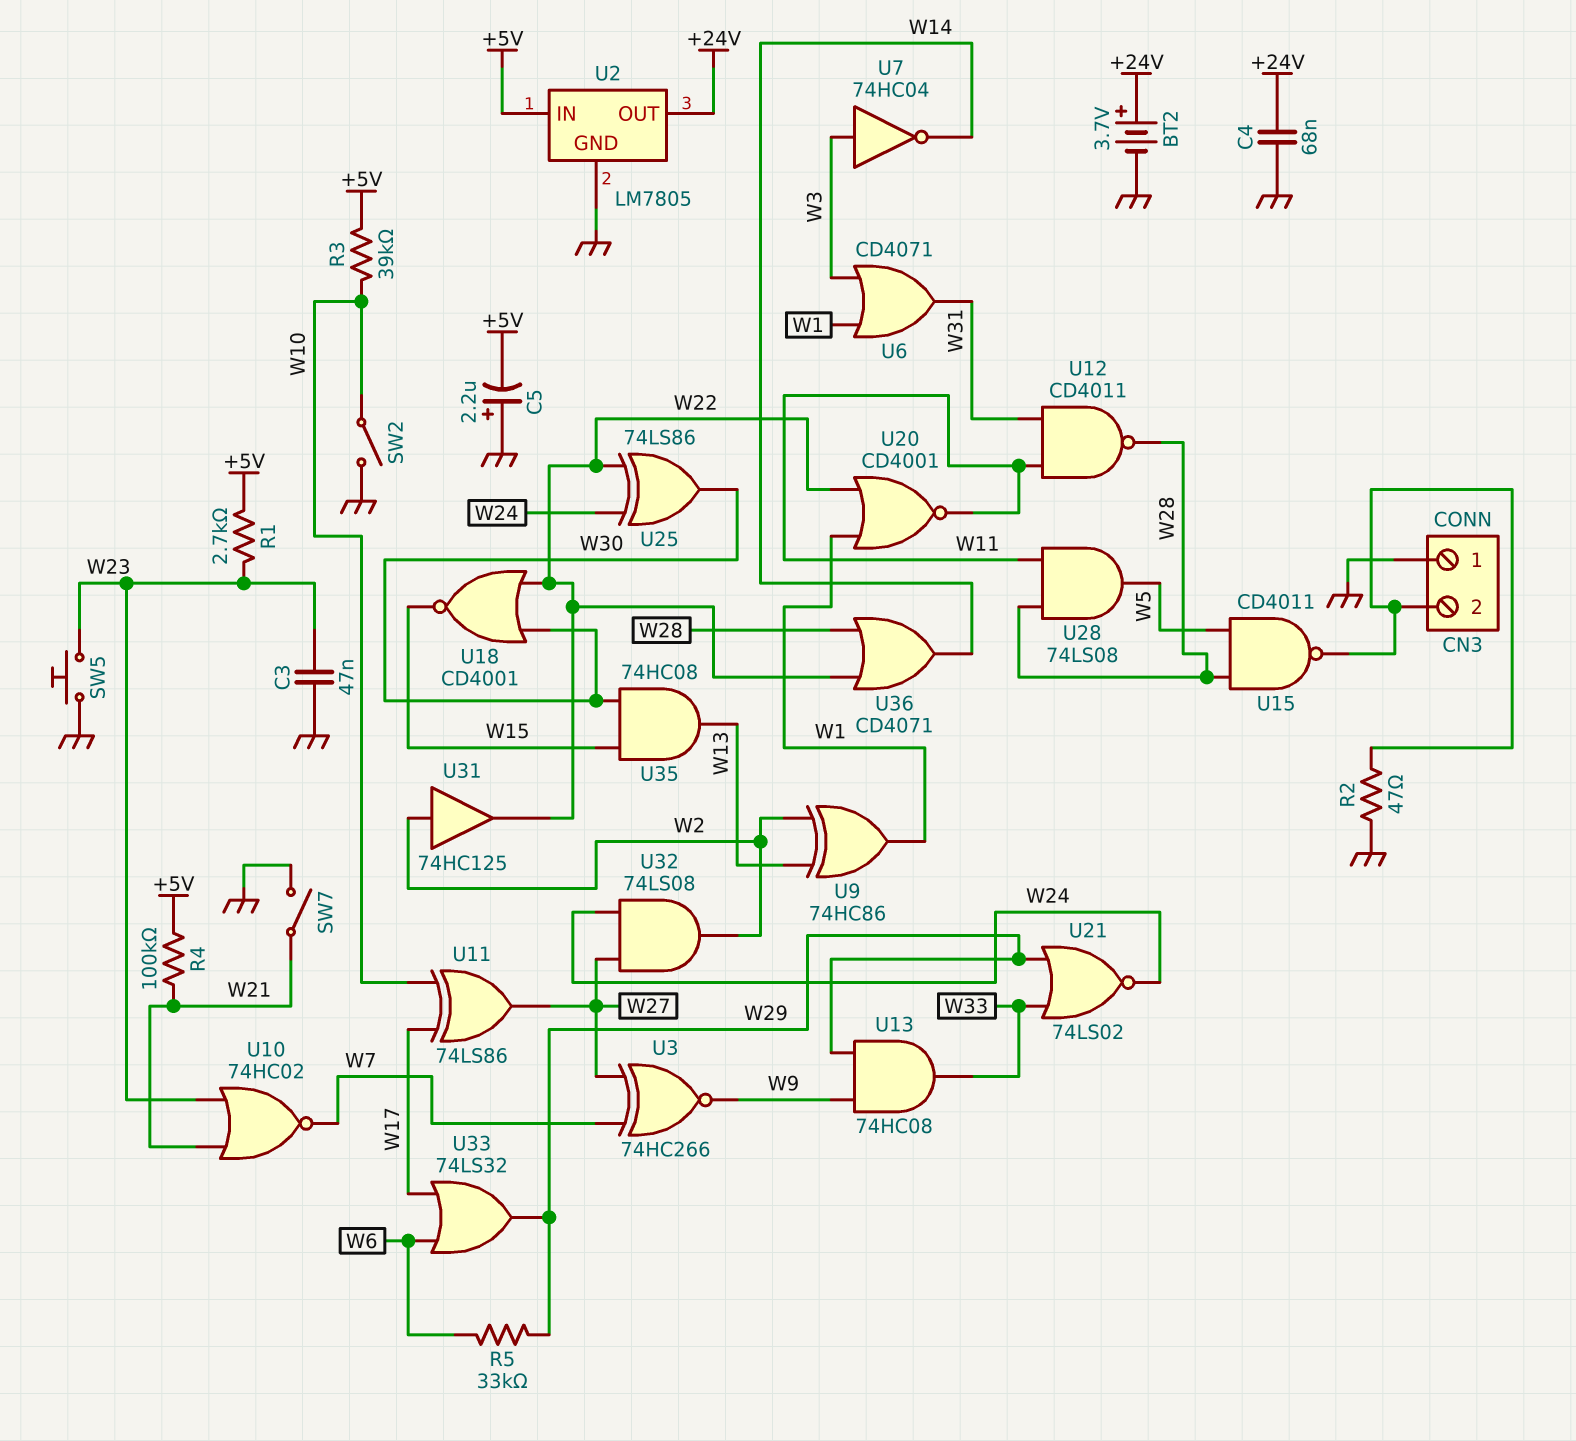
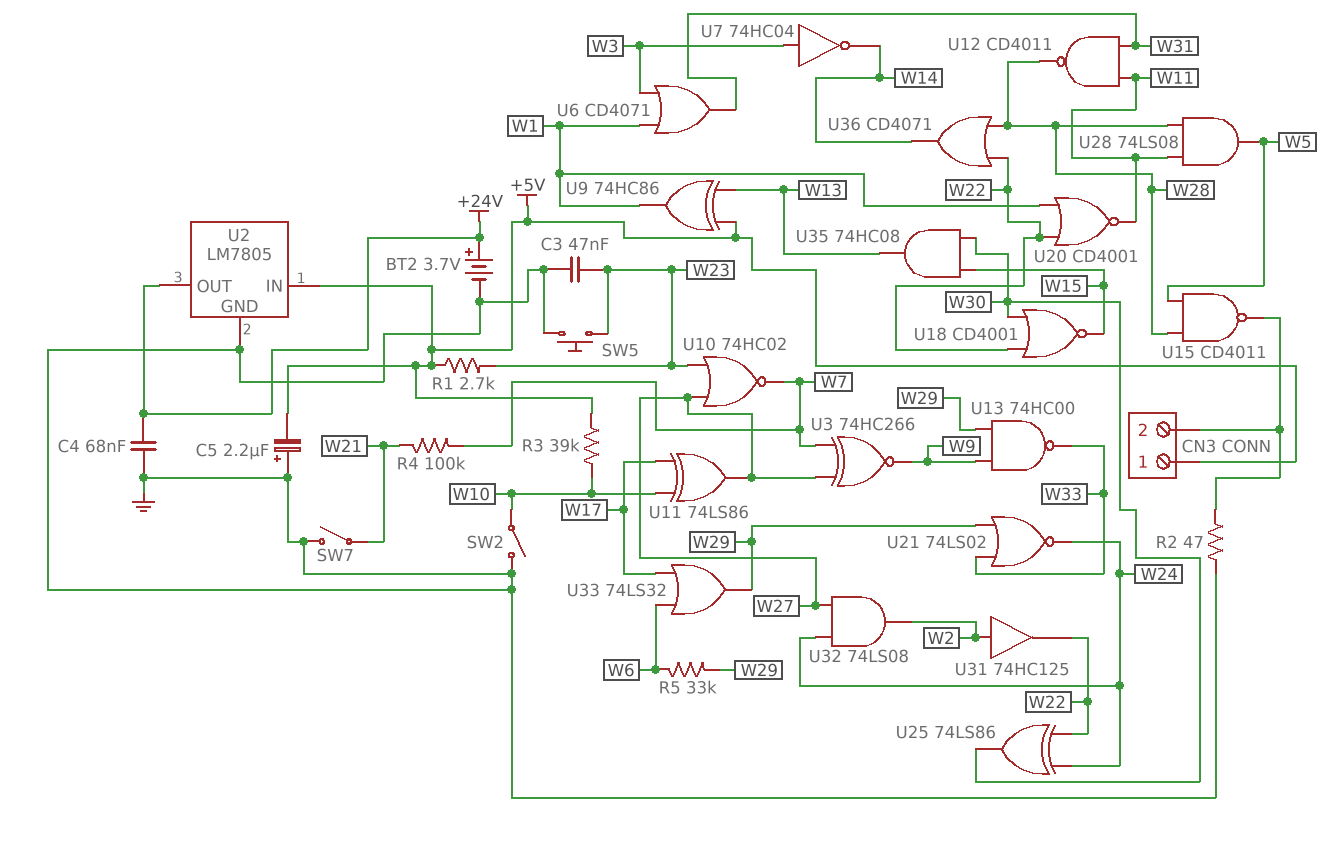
CN3 pin 1: GND -> +5V
R4: 100k (+5V, W21) -> 100k (W7, W21)
U9: XOR 74HC86 (in W2, in W13, out W1) -> XOR 74HC86 (in +5V, in W13, out W1)
U10: NOR 74HC02 (in W21, in W23, out W7) -> NOR 74HC02 (in W23, in W27, out W7)
U13: AND 74HC08 (in W9, in W29, out W33) -> NAND 74HC00 (in W9, in W29, out W33)

